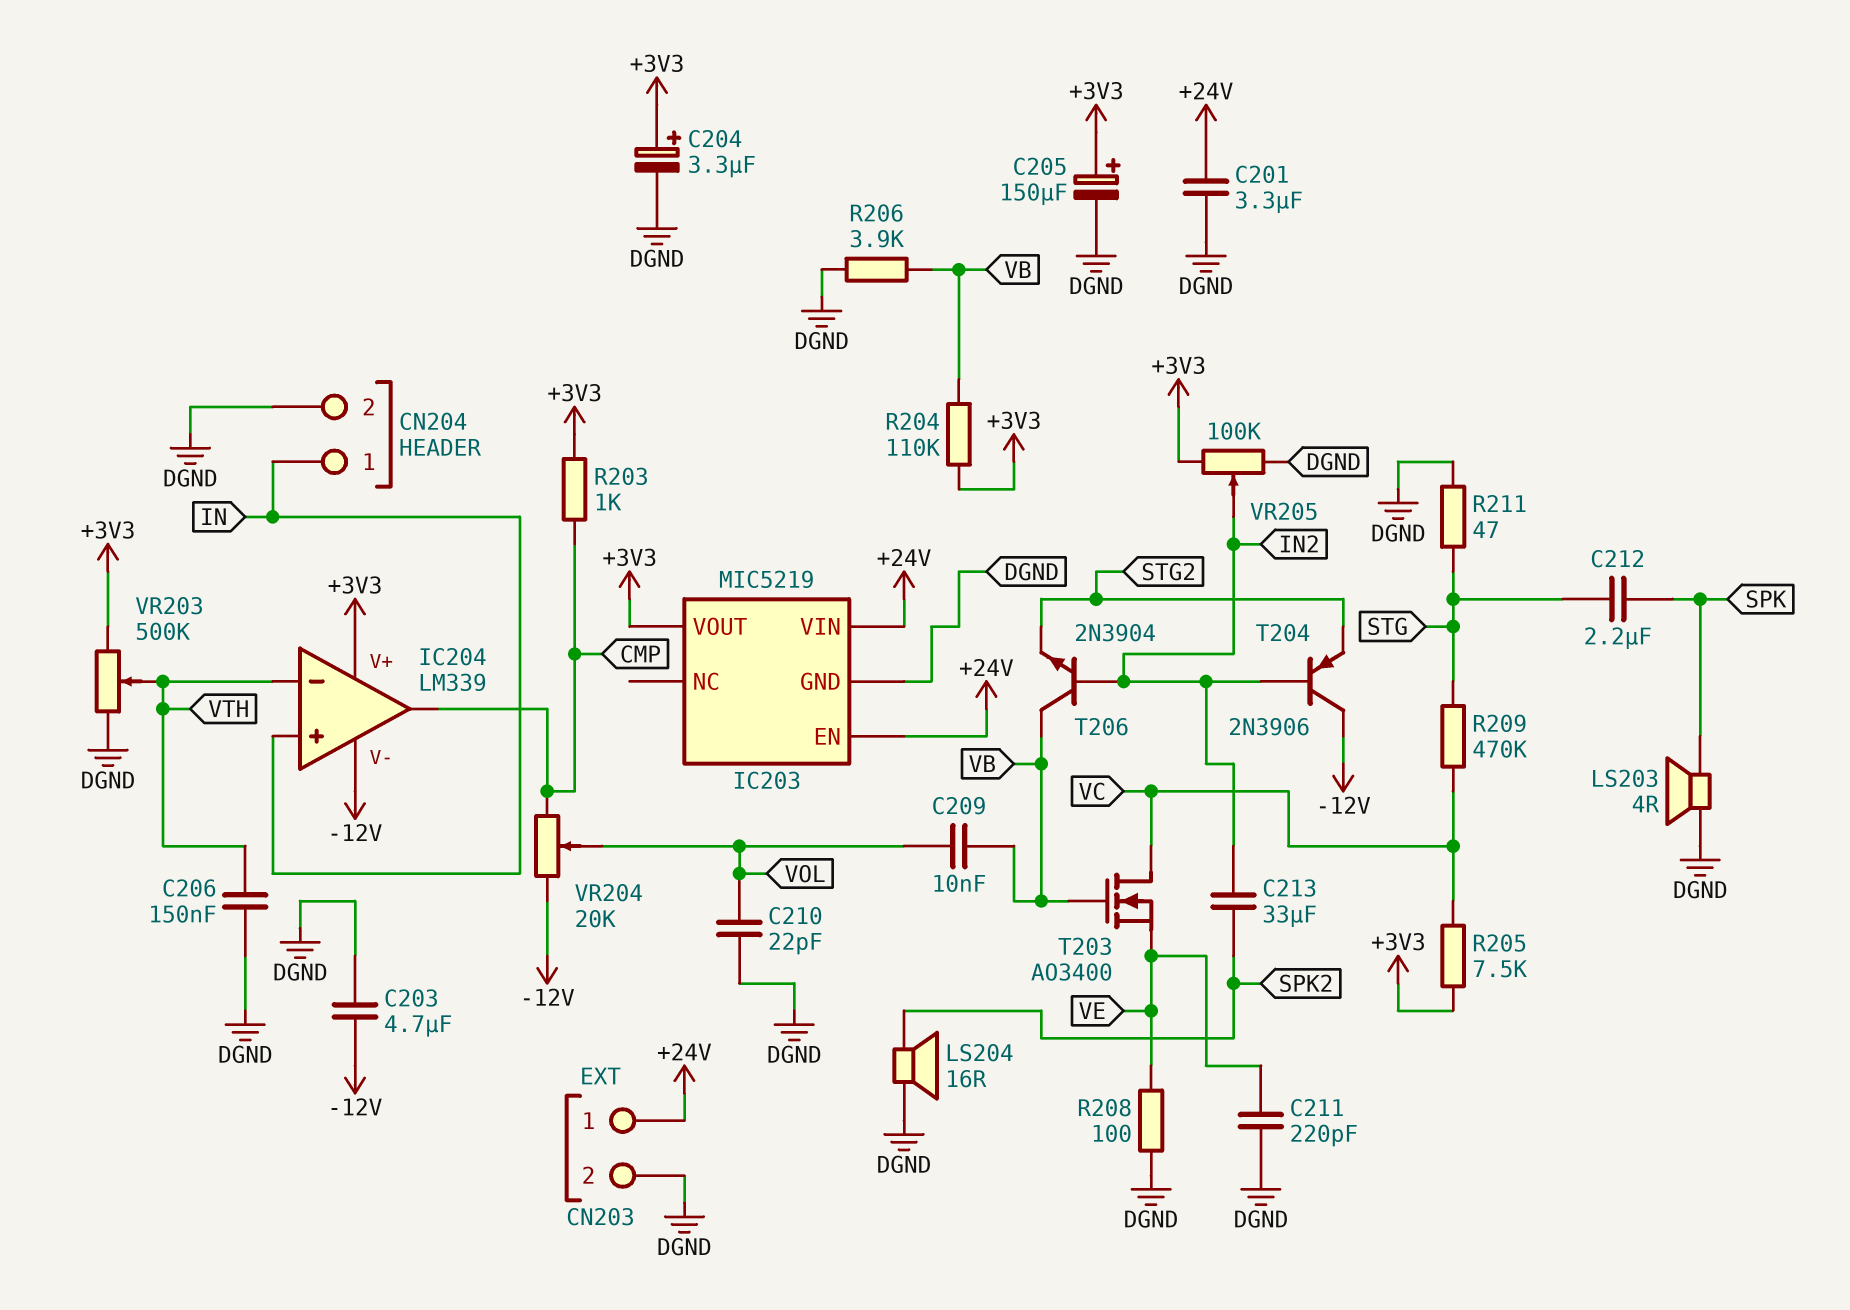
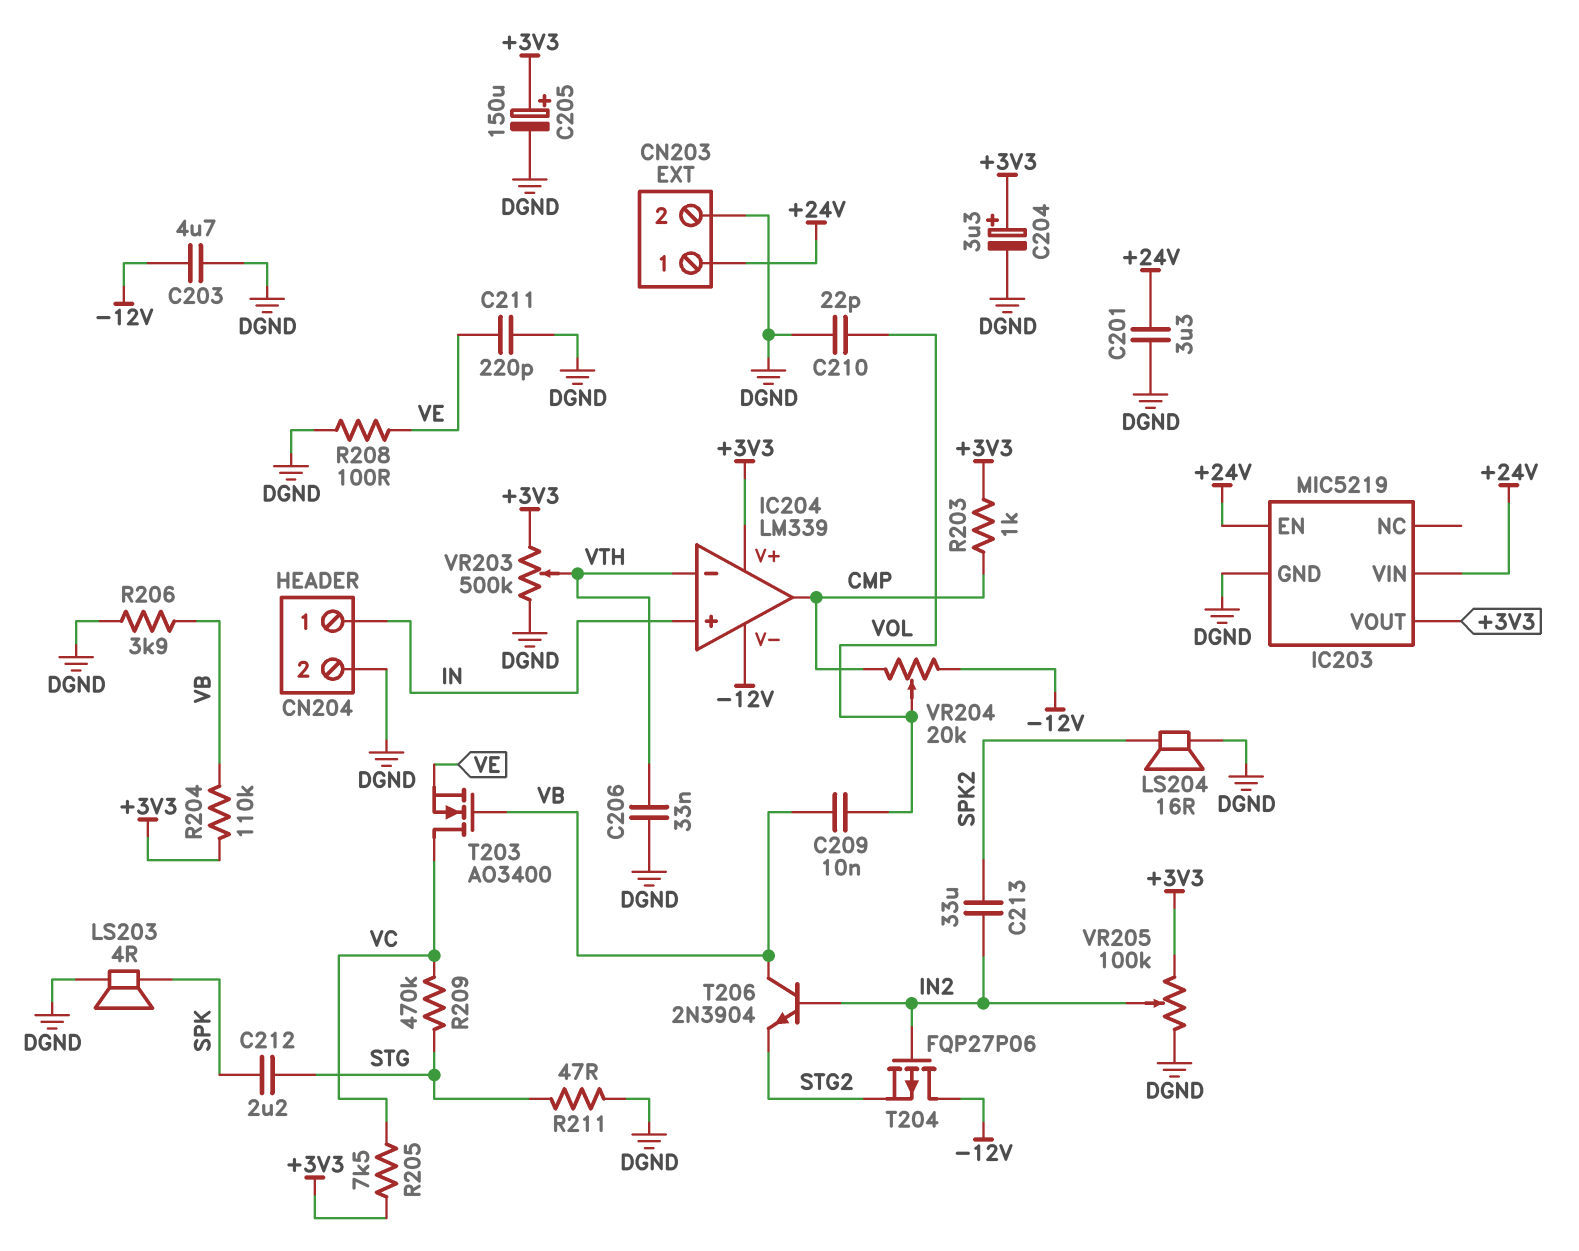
C206: 150nF (DGND, VTH) -> 33nF (DGND, VTH)
T204: PNP 2N3906 (B IN2, C -12V, E STG2) -> PMOS FQP27P06 (G IN2, D -12V, S STG2)

